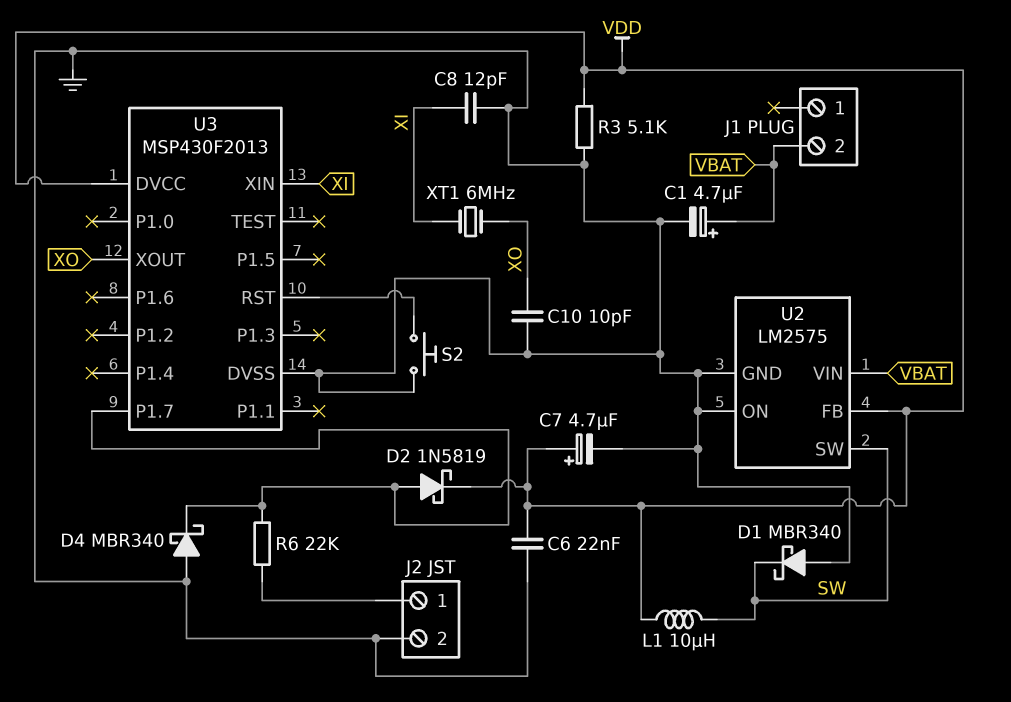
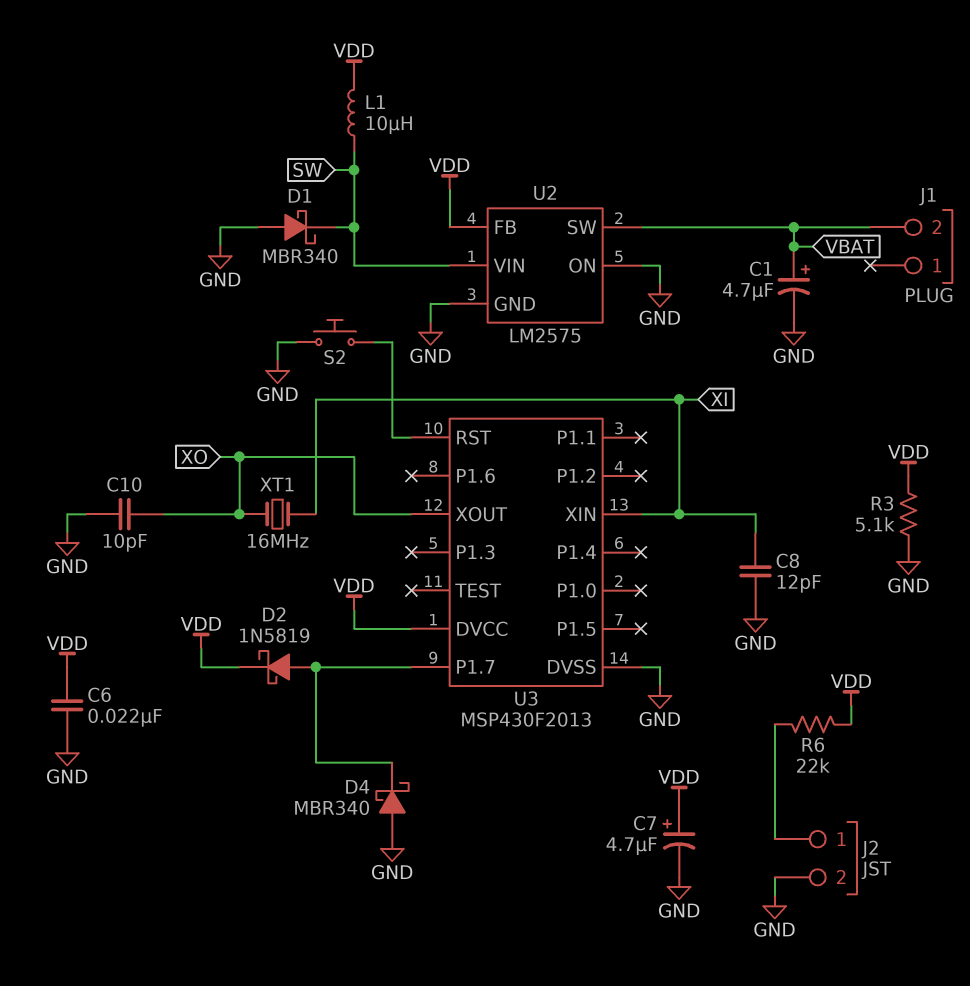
R6: 22k (J2/1, U3/P1.7) -> 22k (J2/1, VDD)
U2 pin SW: SW -> VBAT
U2 pin VIN: VBAT -> SW
XT1: 6MHz (XI, XO) -> 16MHz (XI, XO)

